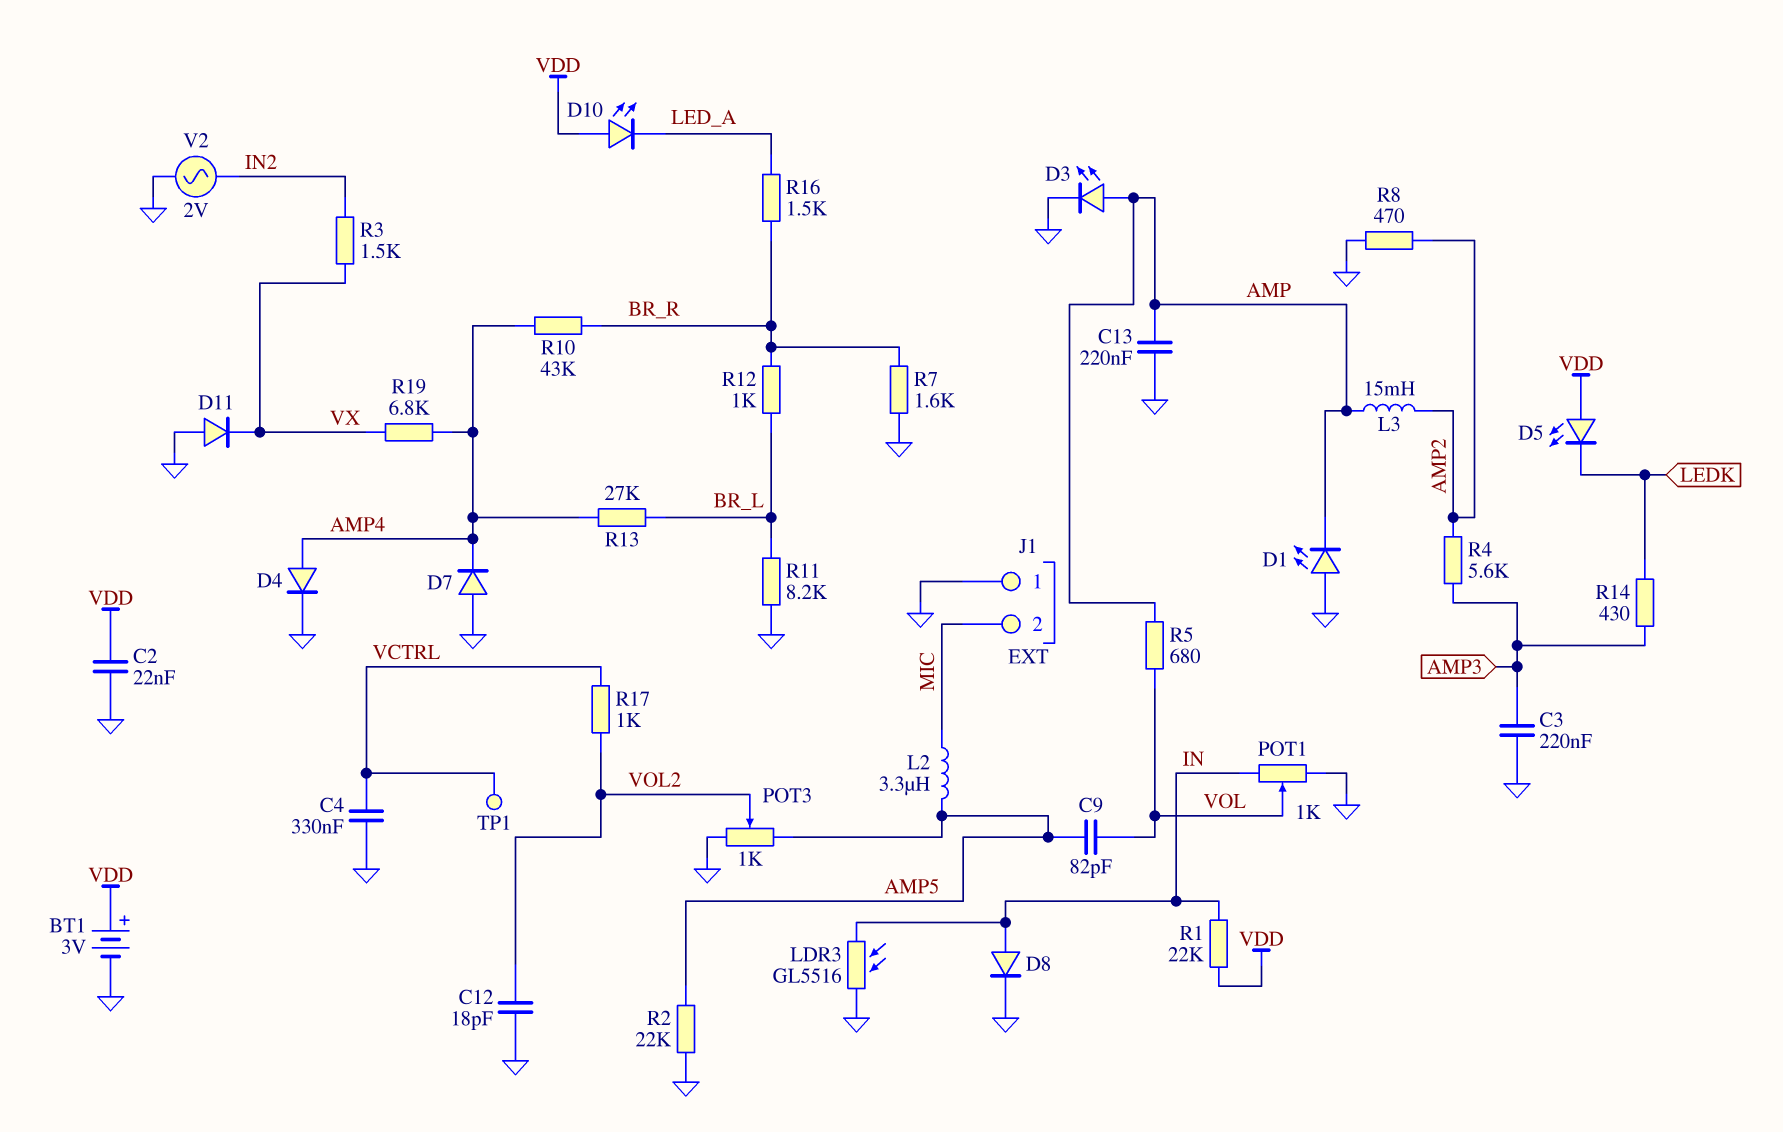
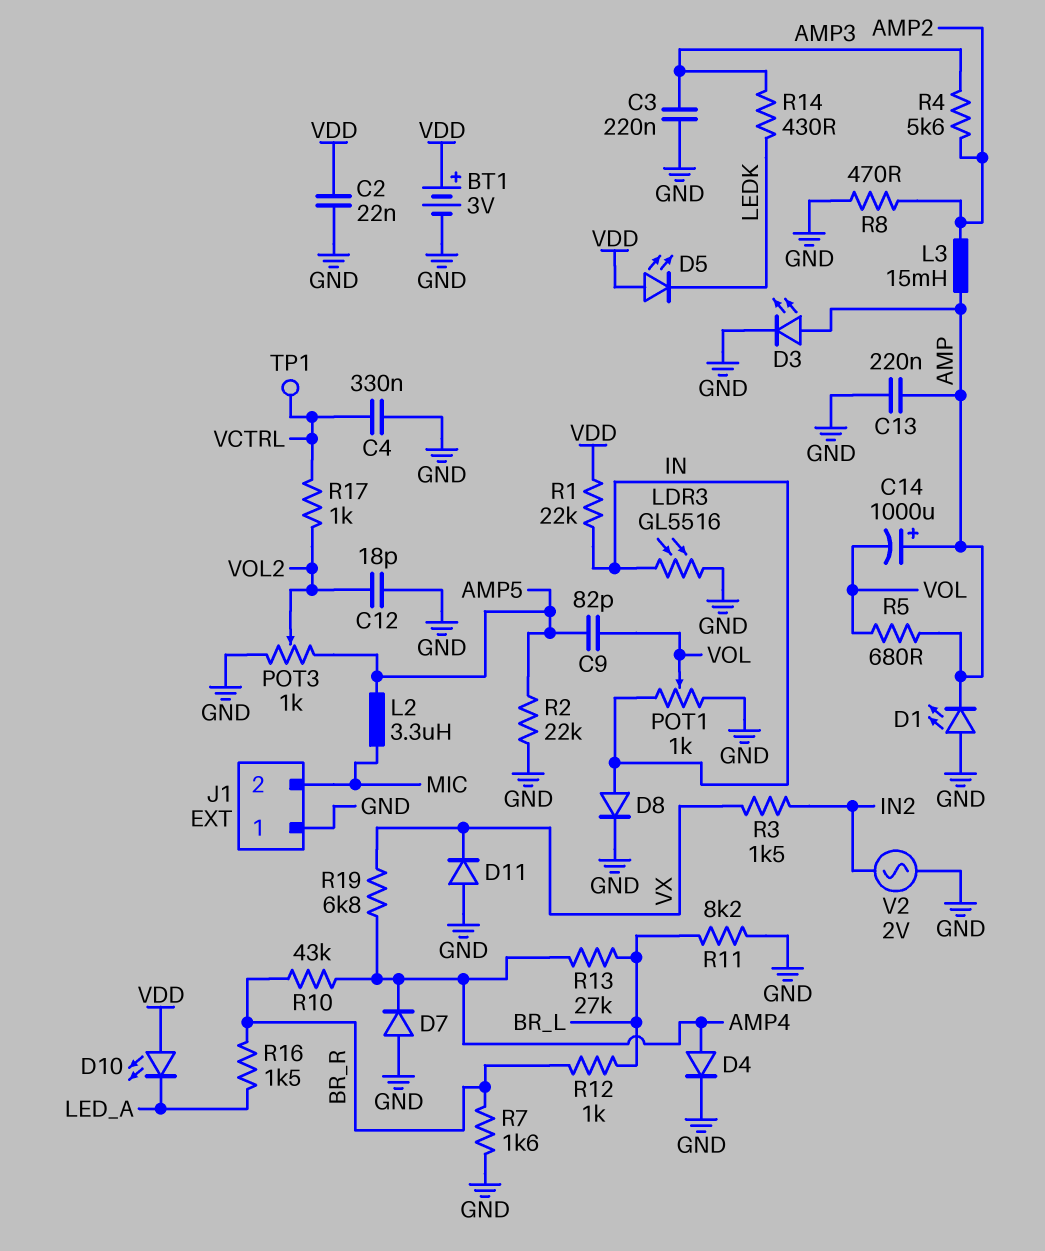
C14: none -> 1000uF (plus AMP, minus VOL)

